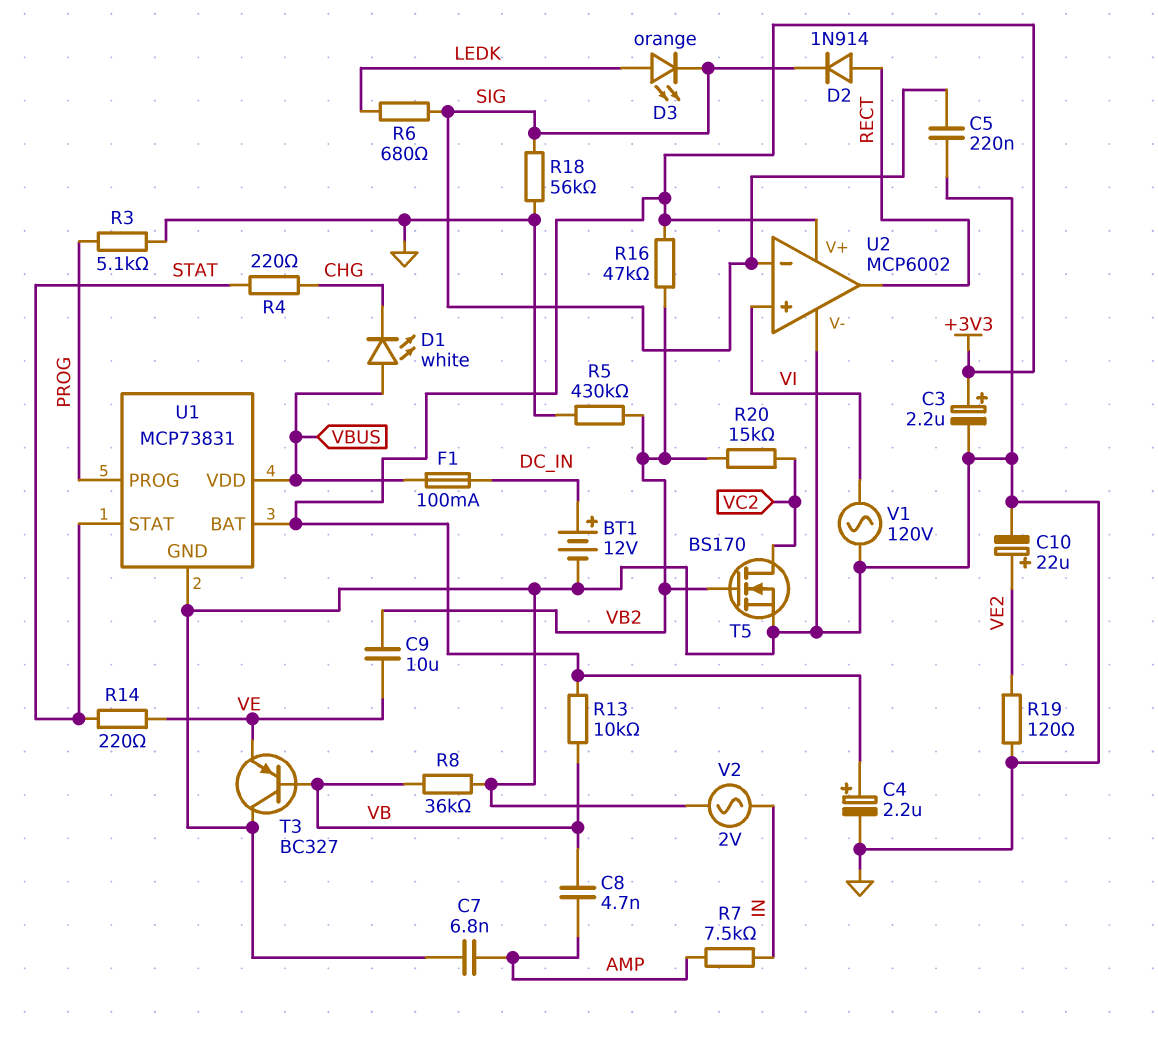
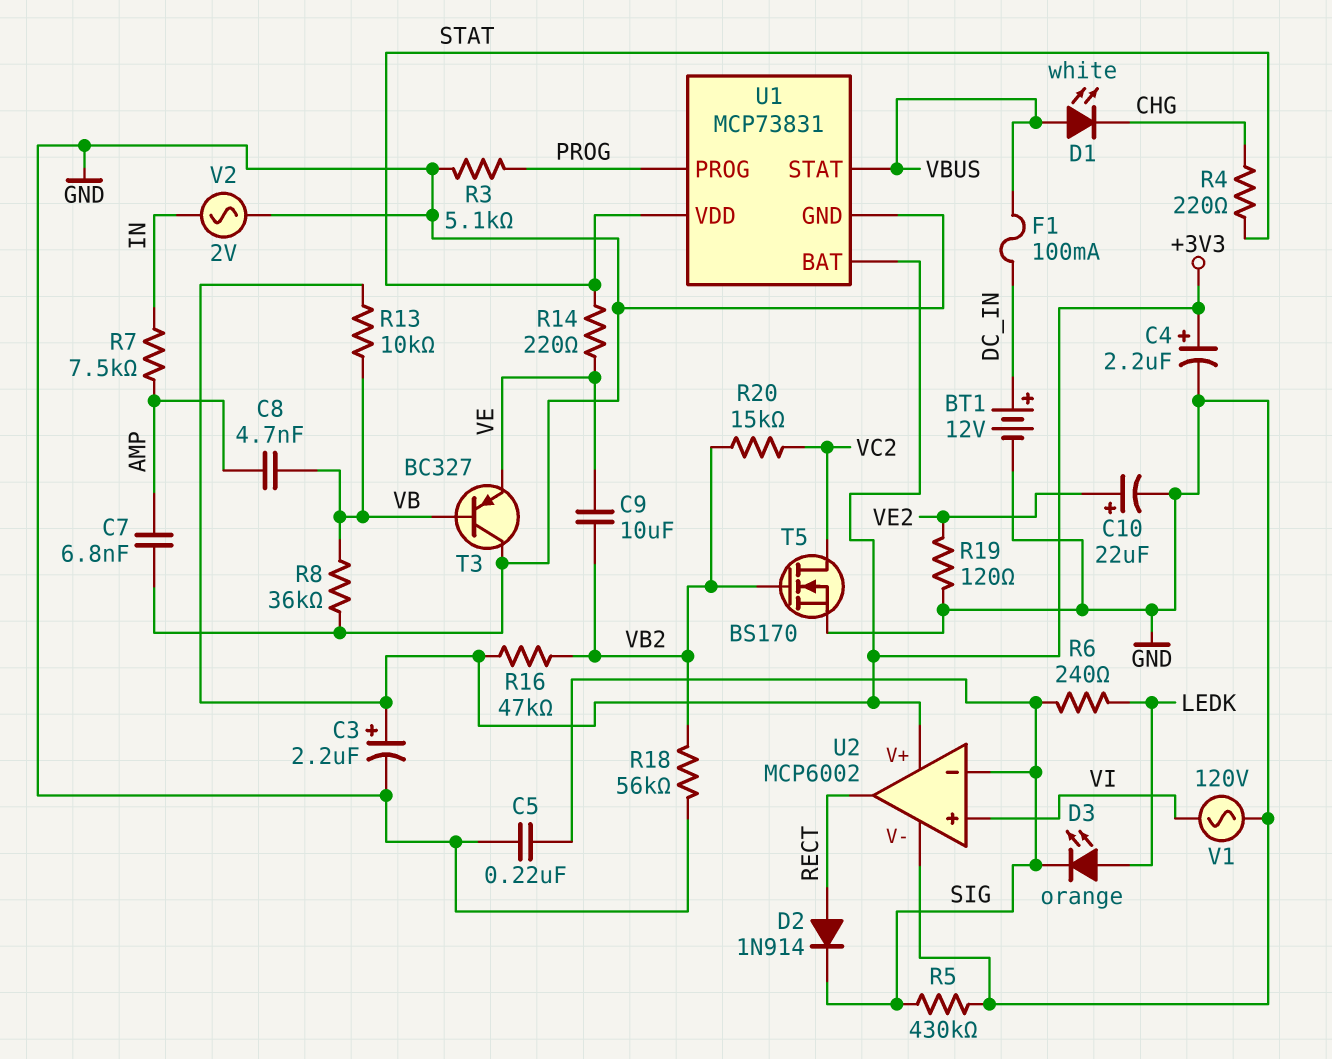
R5: 430k (GND, VB2) -> 430k (GND, SIG)
R6: 680 (LEDK, SIG) -> 240 (LEDK, SIG)
R18: 56k (GND, SIG) -> 56k (GND, VB2)
U1 pin STAT: STAT -> VBUS
U1 pin VDD: VBUS -> STAT

